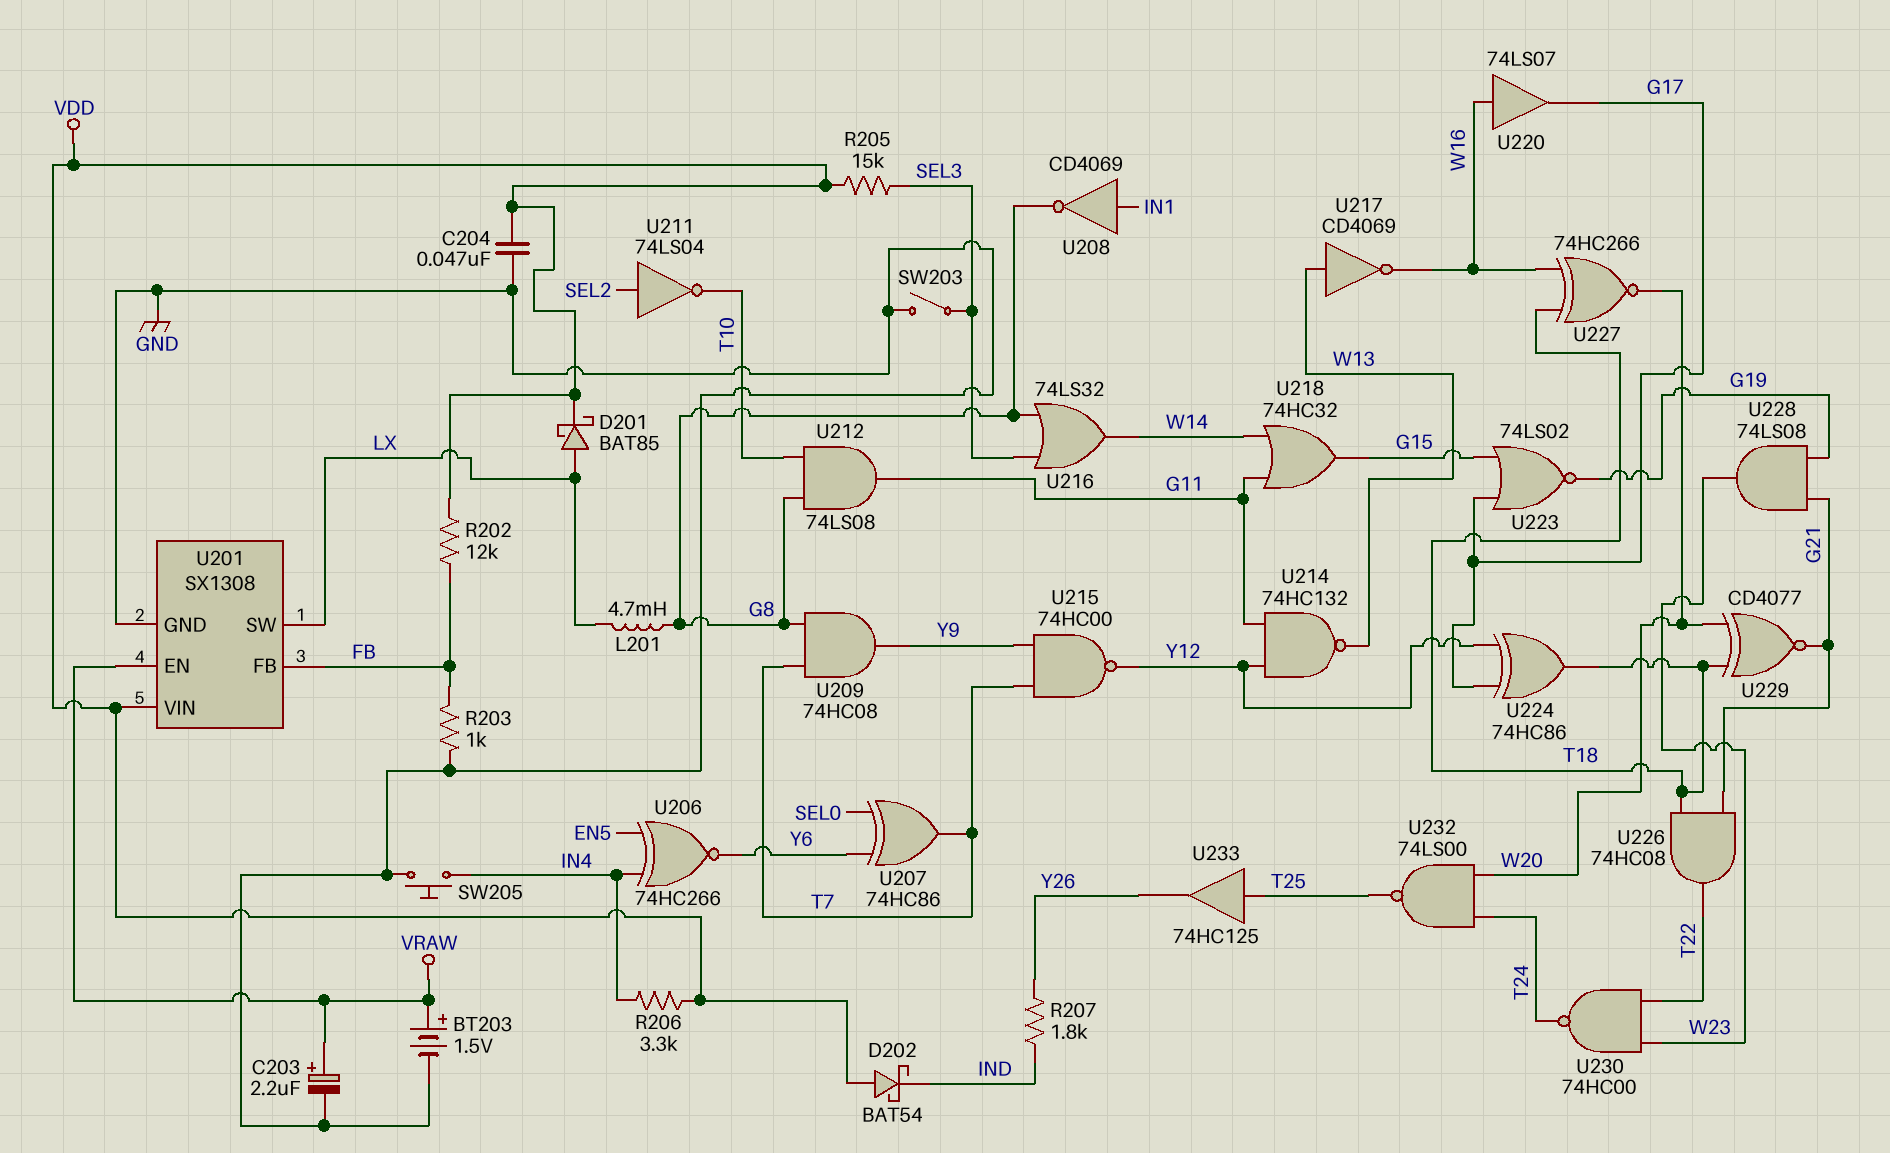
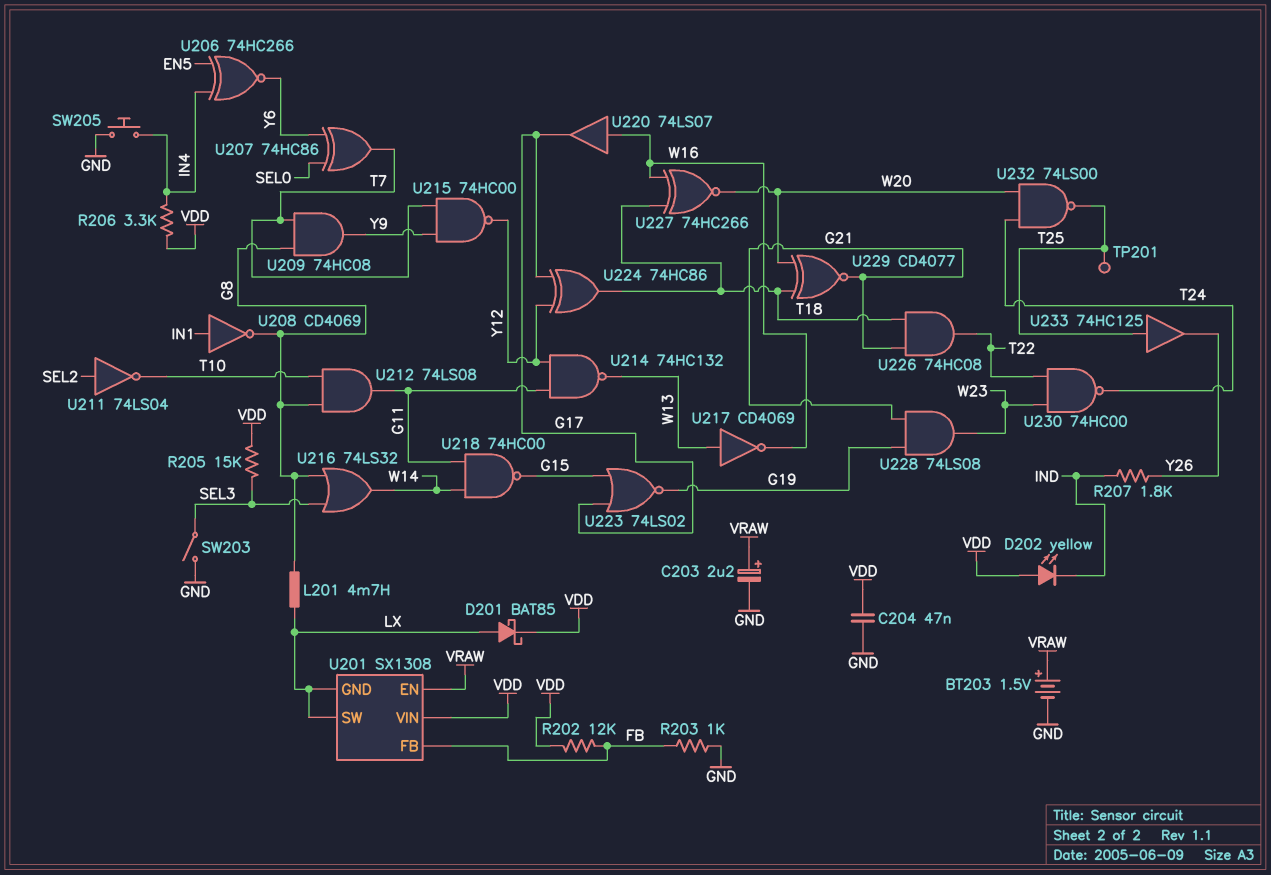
D202: schottky BAT54 (A VDD, K IND) -> LED yellow (A VDD, K IND)
TP201: none -> test point (T25)
U201 pin GND: GND -> LX
U218: OR 74HC32 (in G11, in W14, out G15) -> NAND 74HC00 (in G11, in W14, out G15)

